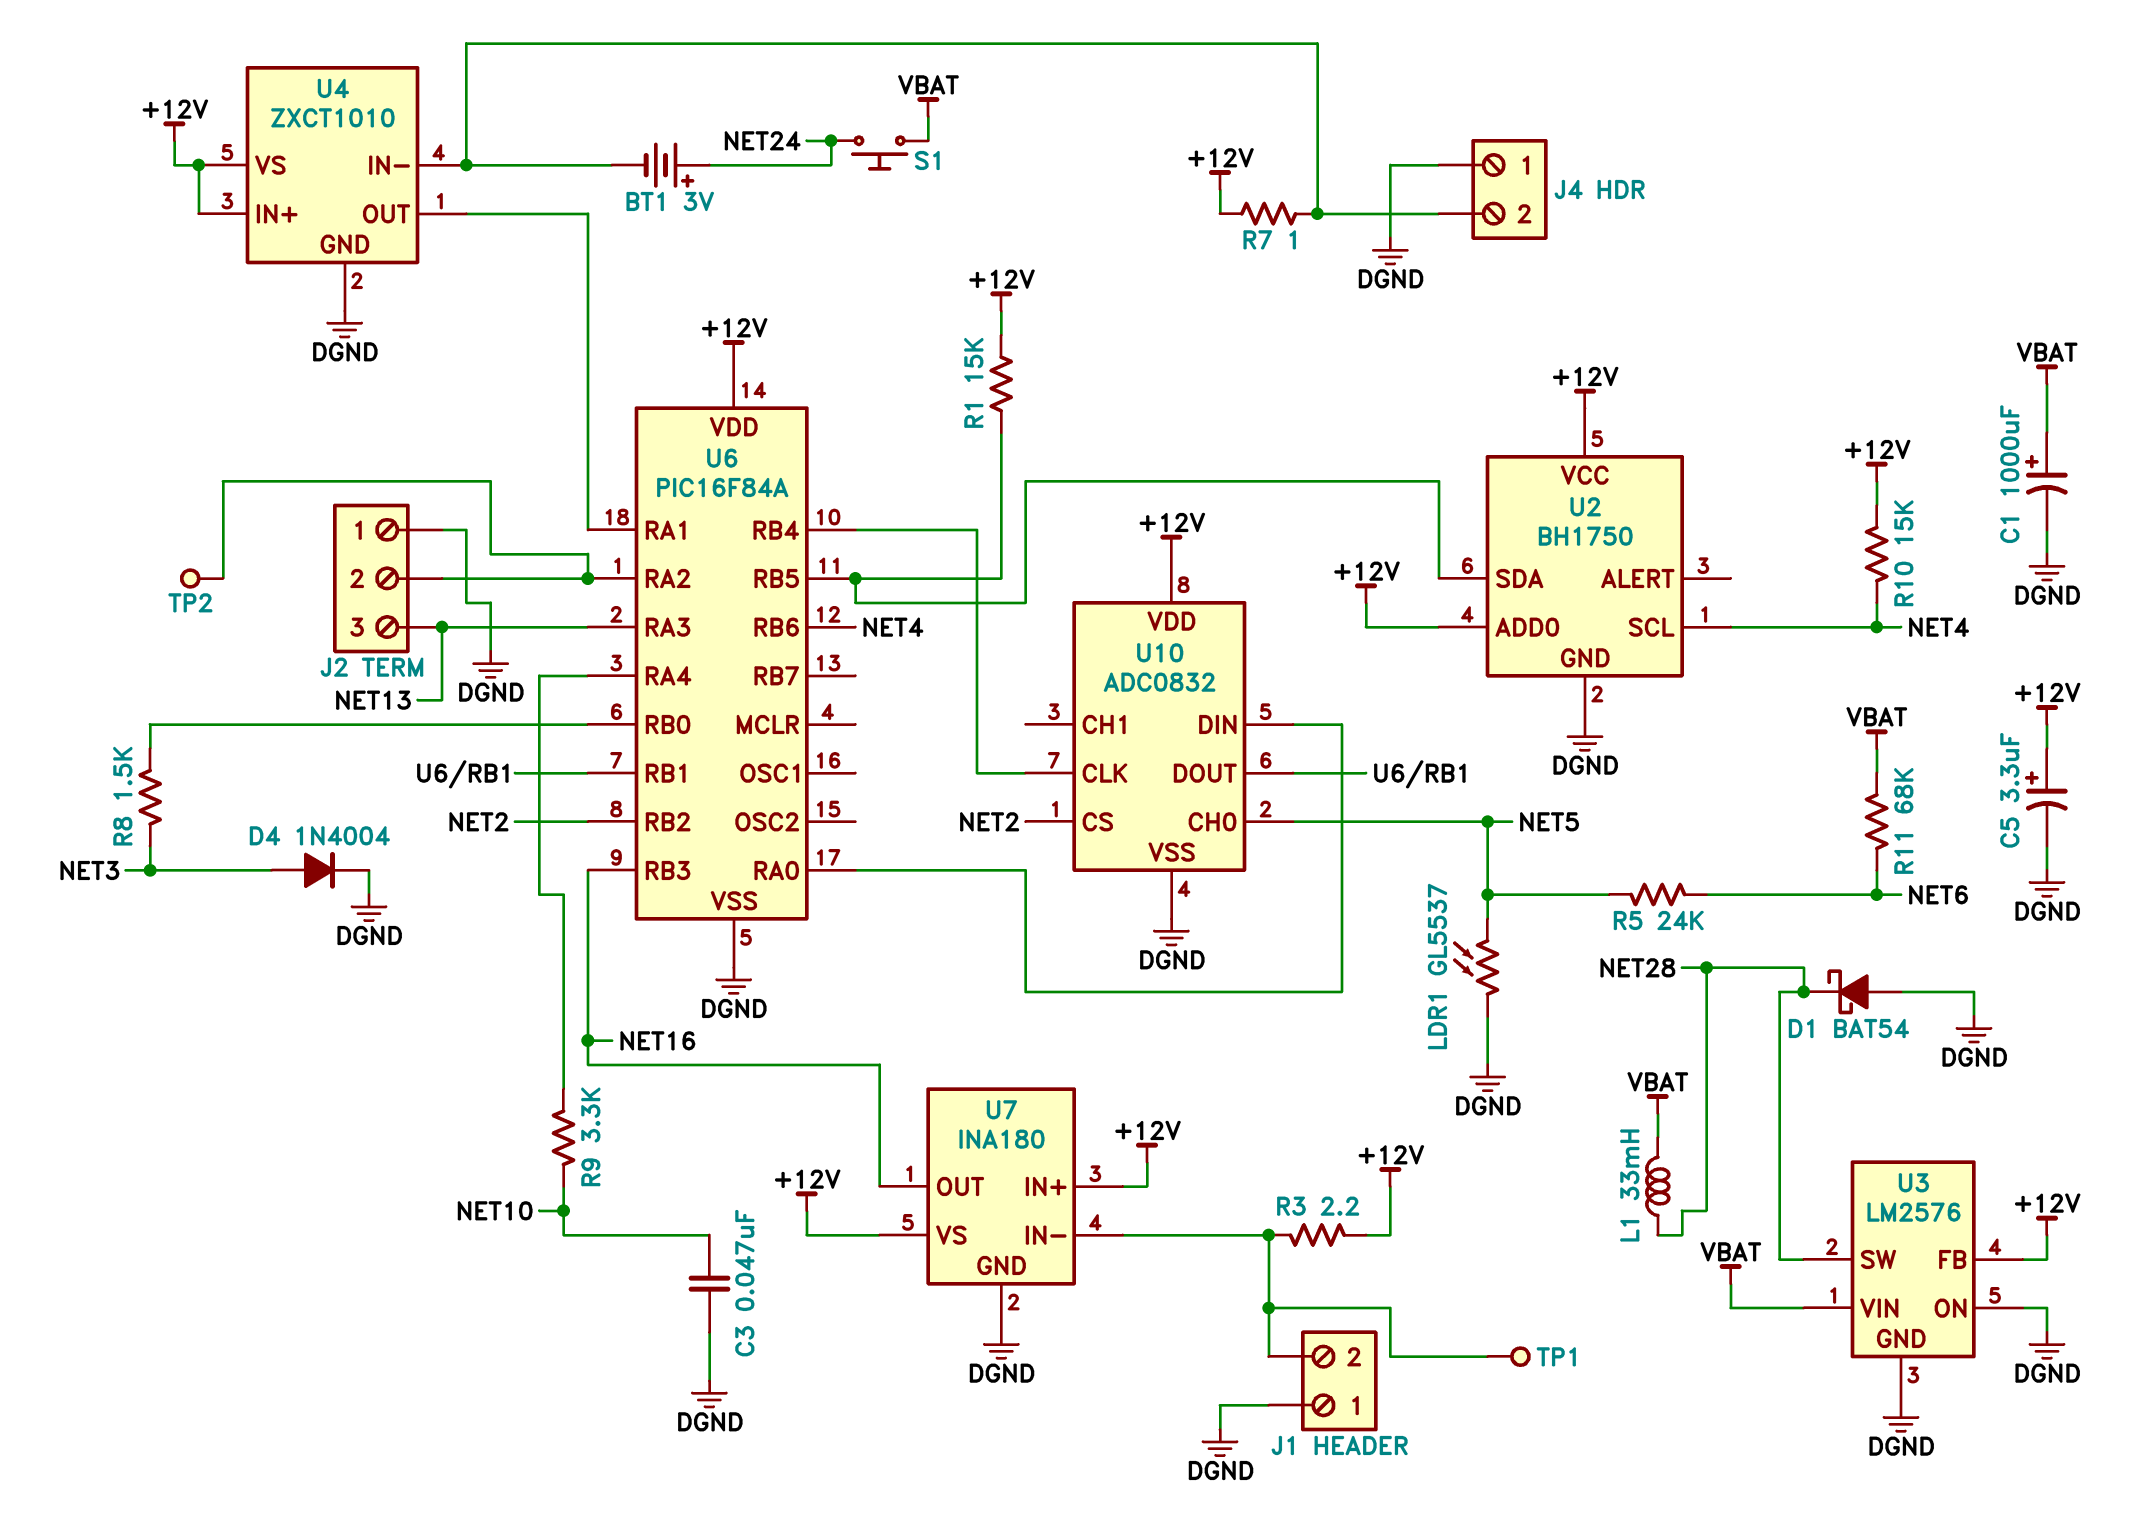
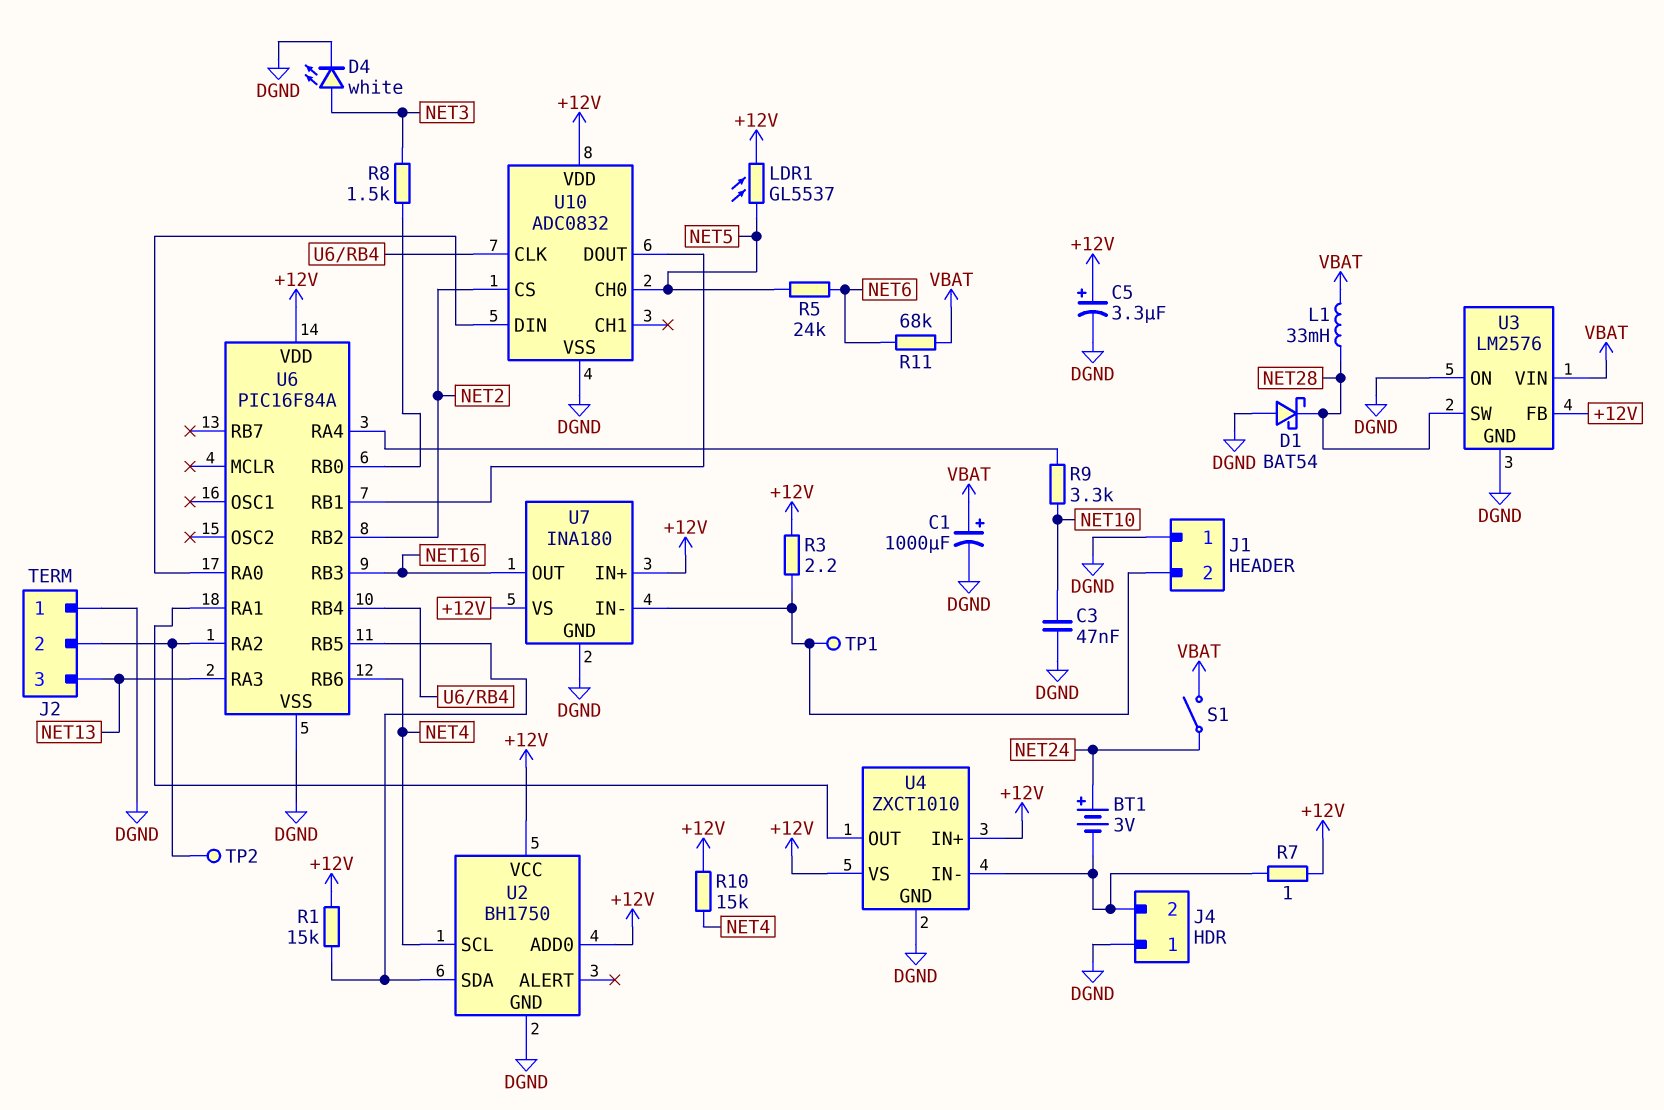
D4: diode 1N4004 (A NET3, K DGND) -> LED white (A NET3, K DGND)
LDR1: GL5537 (DGND, NET5) -> GL5537 (+12V, NET5)
S1: button (NET24, VBAT) -> switch (NET24, VBAT)

